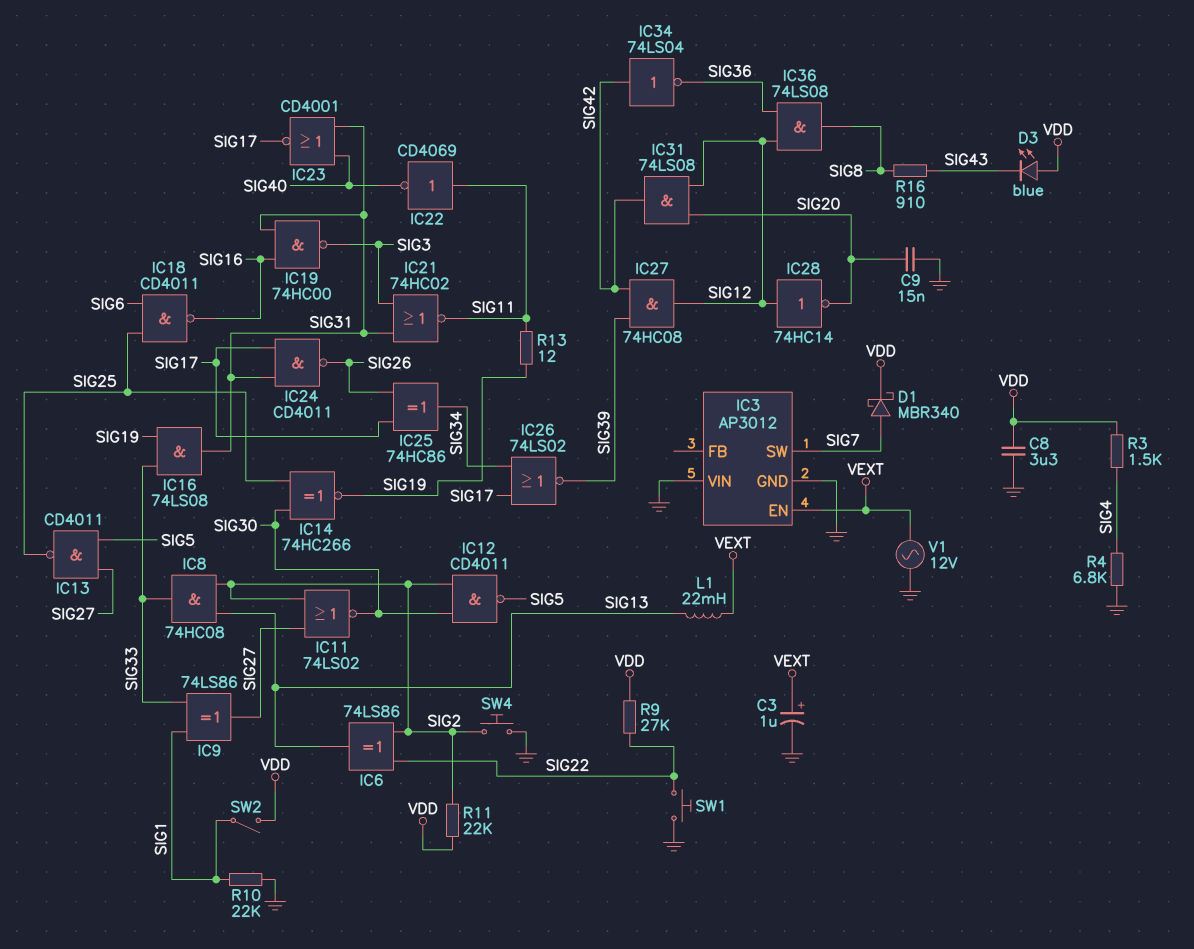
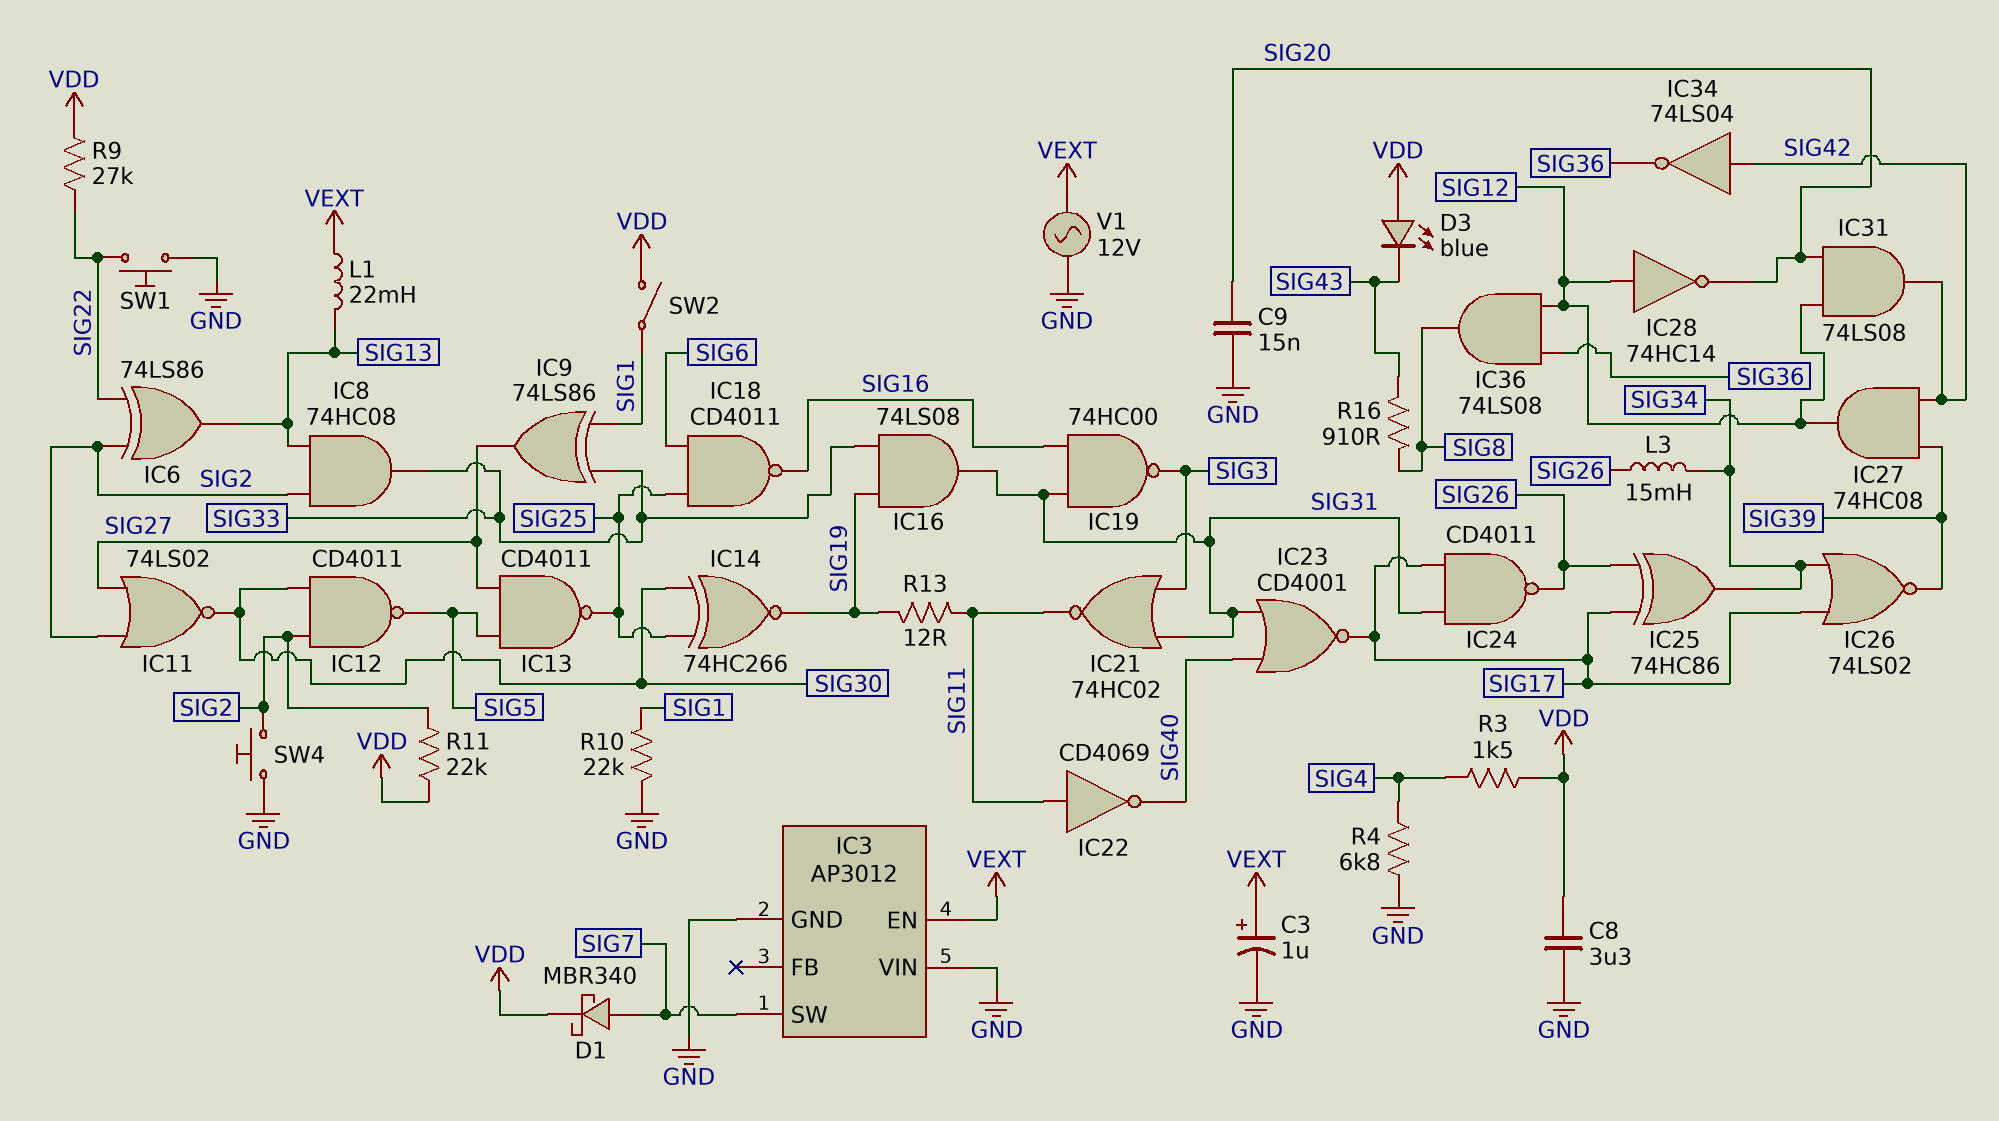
L3: none -> 15mH (SIG26, SIG34)

